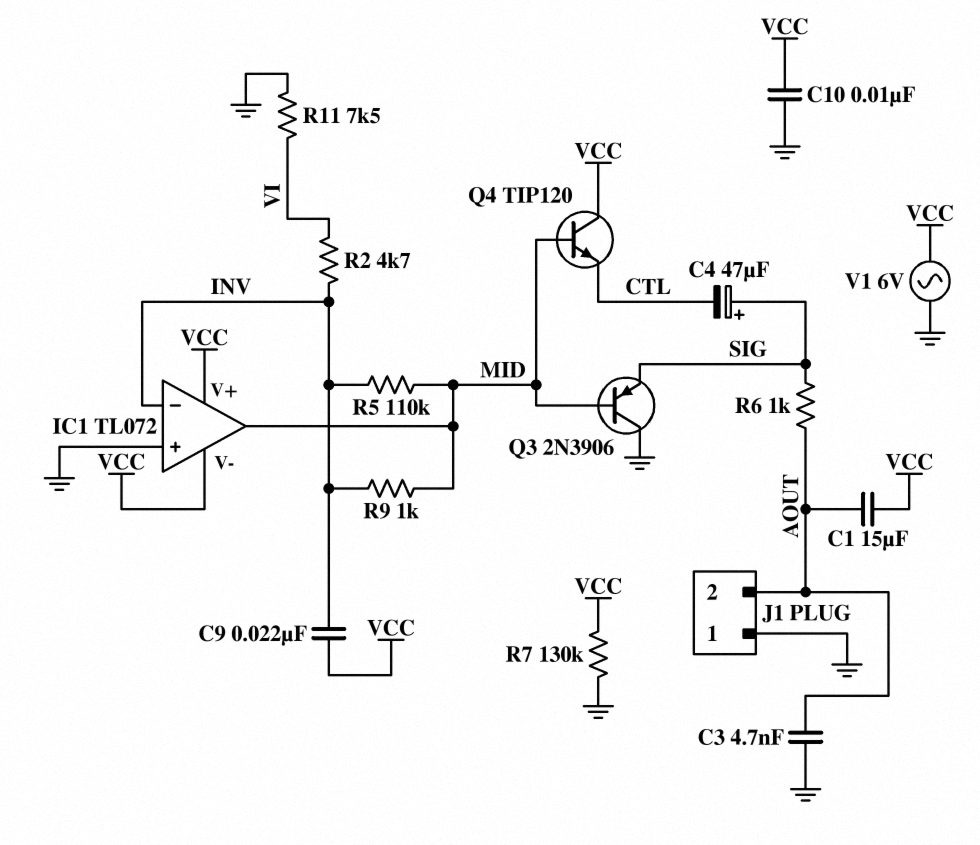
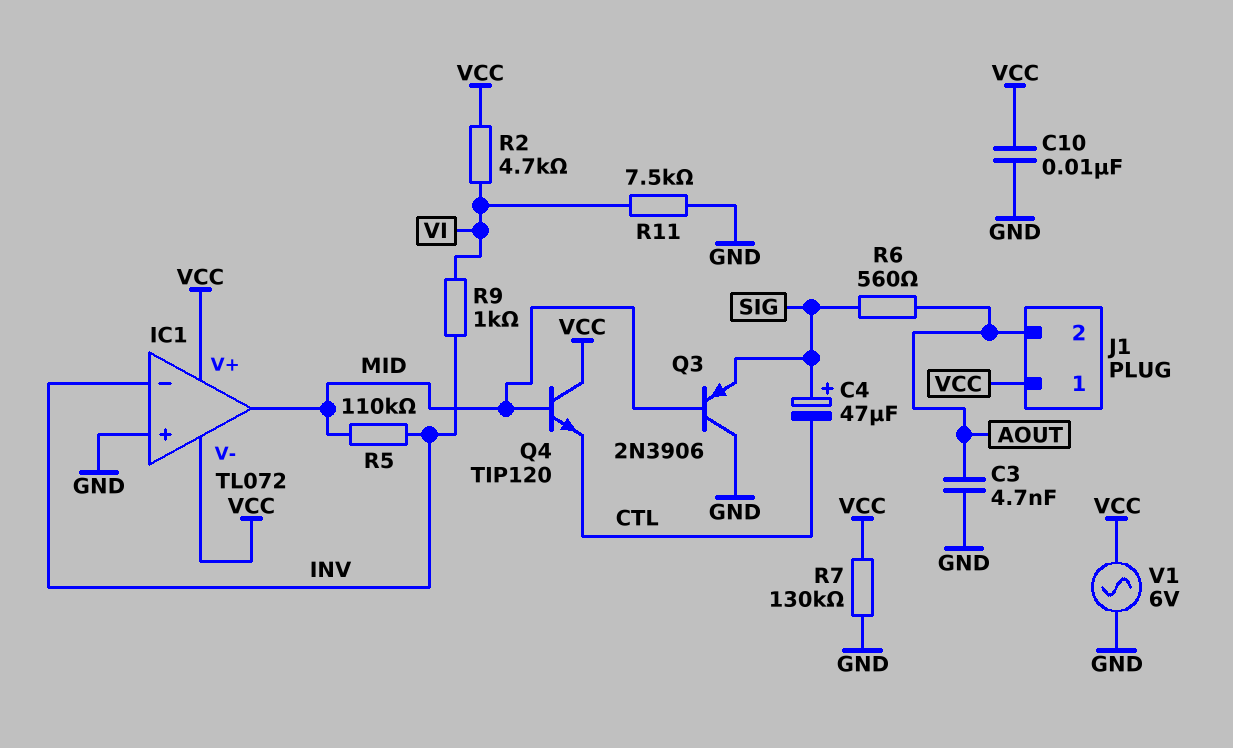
C1: 15uF (AOUT, VCC) -> none
C9: 22nF (INV, VCC) -> none
J1 pin 1: GND -> VCC
R2: 4.7k (INV, VI) -> 4.7k (VCC, VI)
R6: 1k (AOUT, SIG) -> 560 (AOUT, SIG)
R9: 1k (INV, MID) -> 1k (INV, VI)

